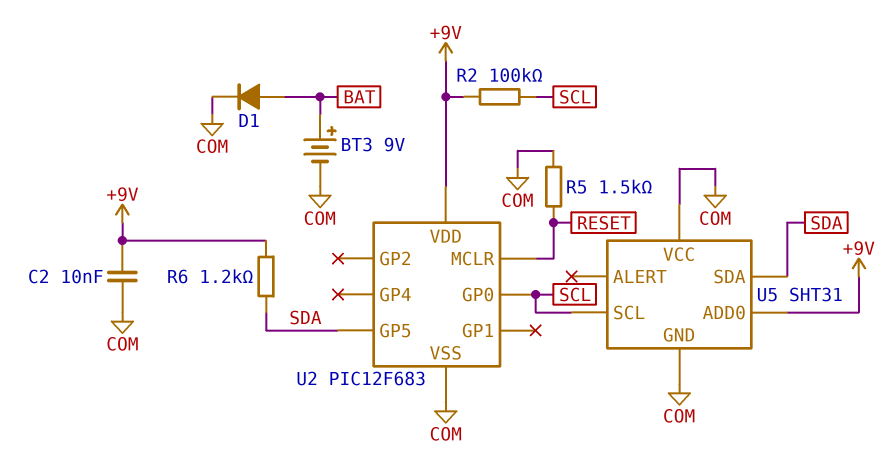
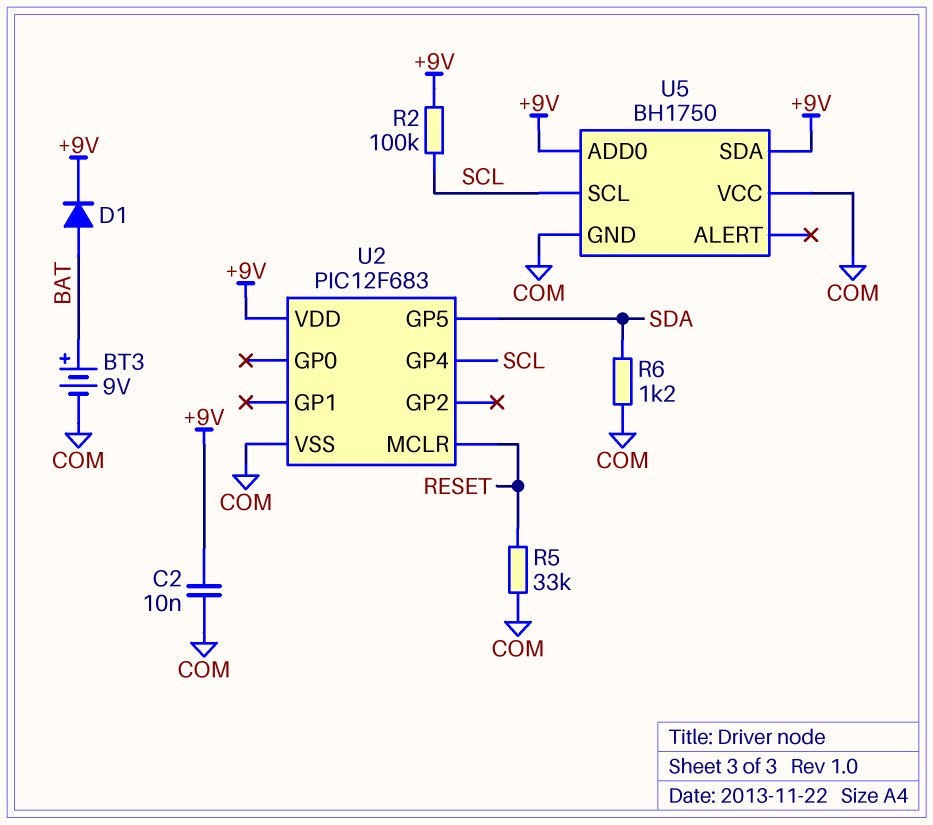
D1: diode (A BAT, K COM) -> diode (A BAT, K +9V)
R5: 1.5k (COM, RESET) -> 33k (COM, RESET)
R6: 1.2k (+9V, SDA) -> 1.2k (COM, SDA)
U2 pin GP0: SCL -> none
U2 pin GP4: none -> SCL
U5: SHT31 -> BH1750
U5 pin SDA: SDA -> +9V

